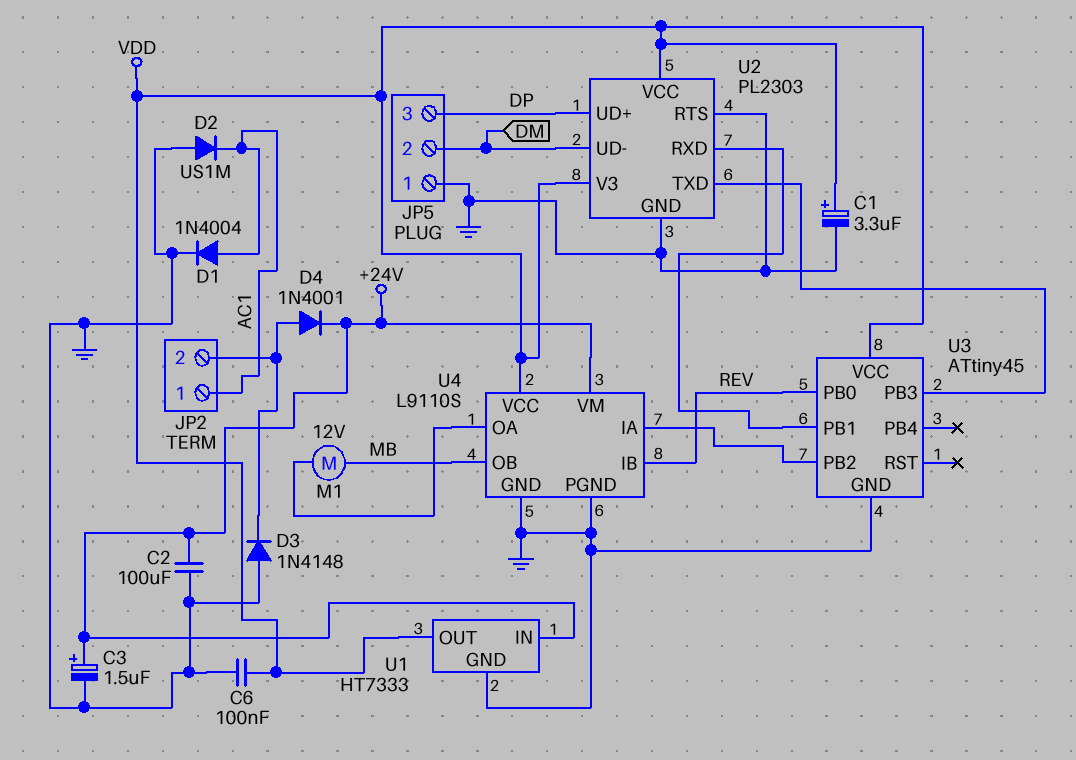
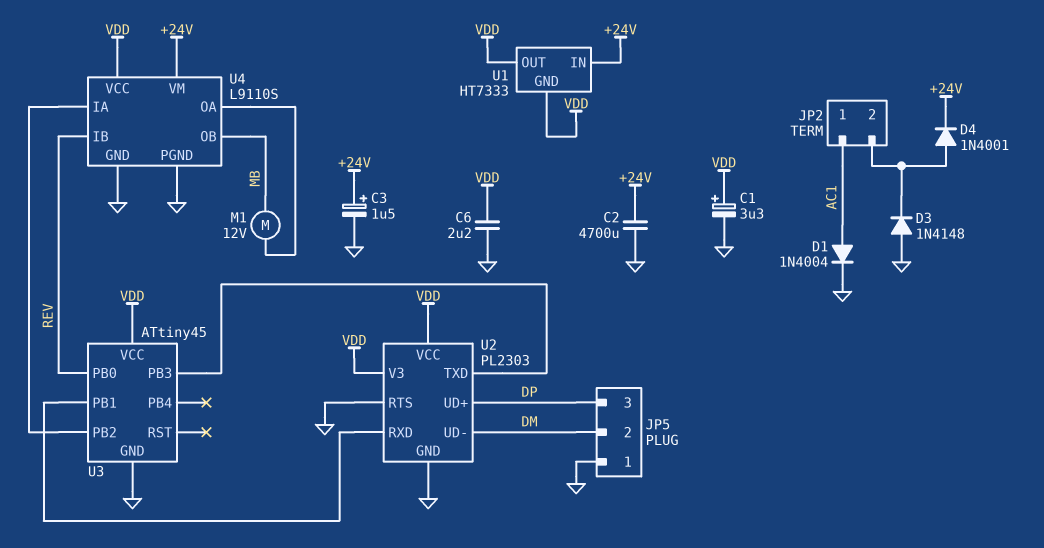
C2: 100uF (+24V, GND) -> 4700uF (+24V, GND)
C6: 100nF (GND, VDD) -> 2.2uF (GND, VDD)
D2: diode US1M (A GND, K AC1) -> none
U1 pin GND: GND -> VDD

